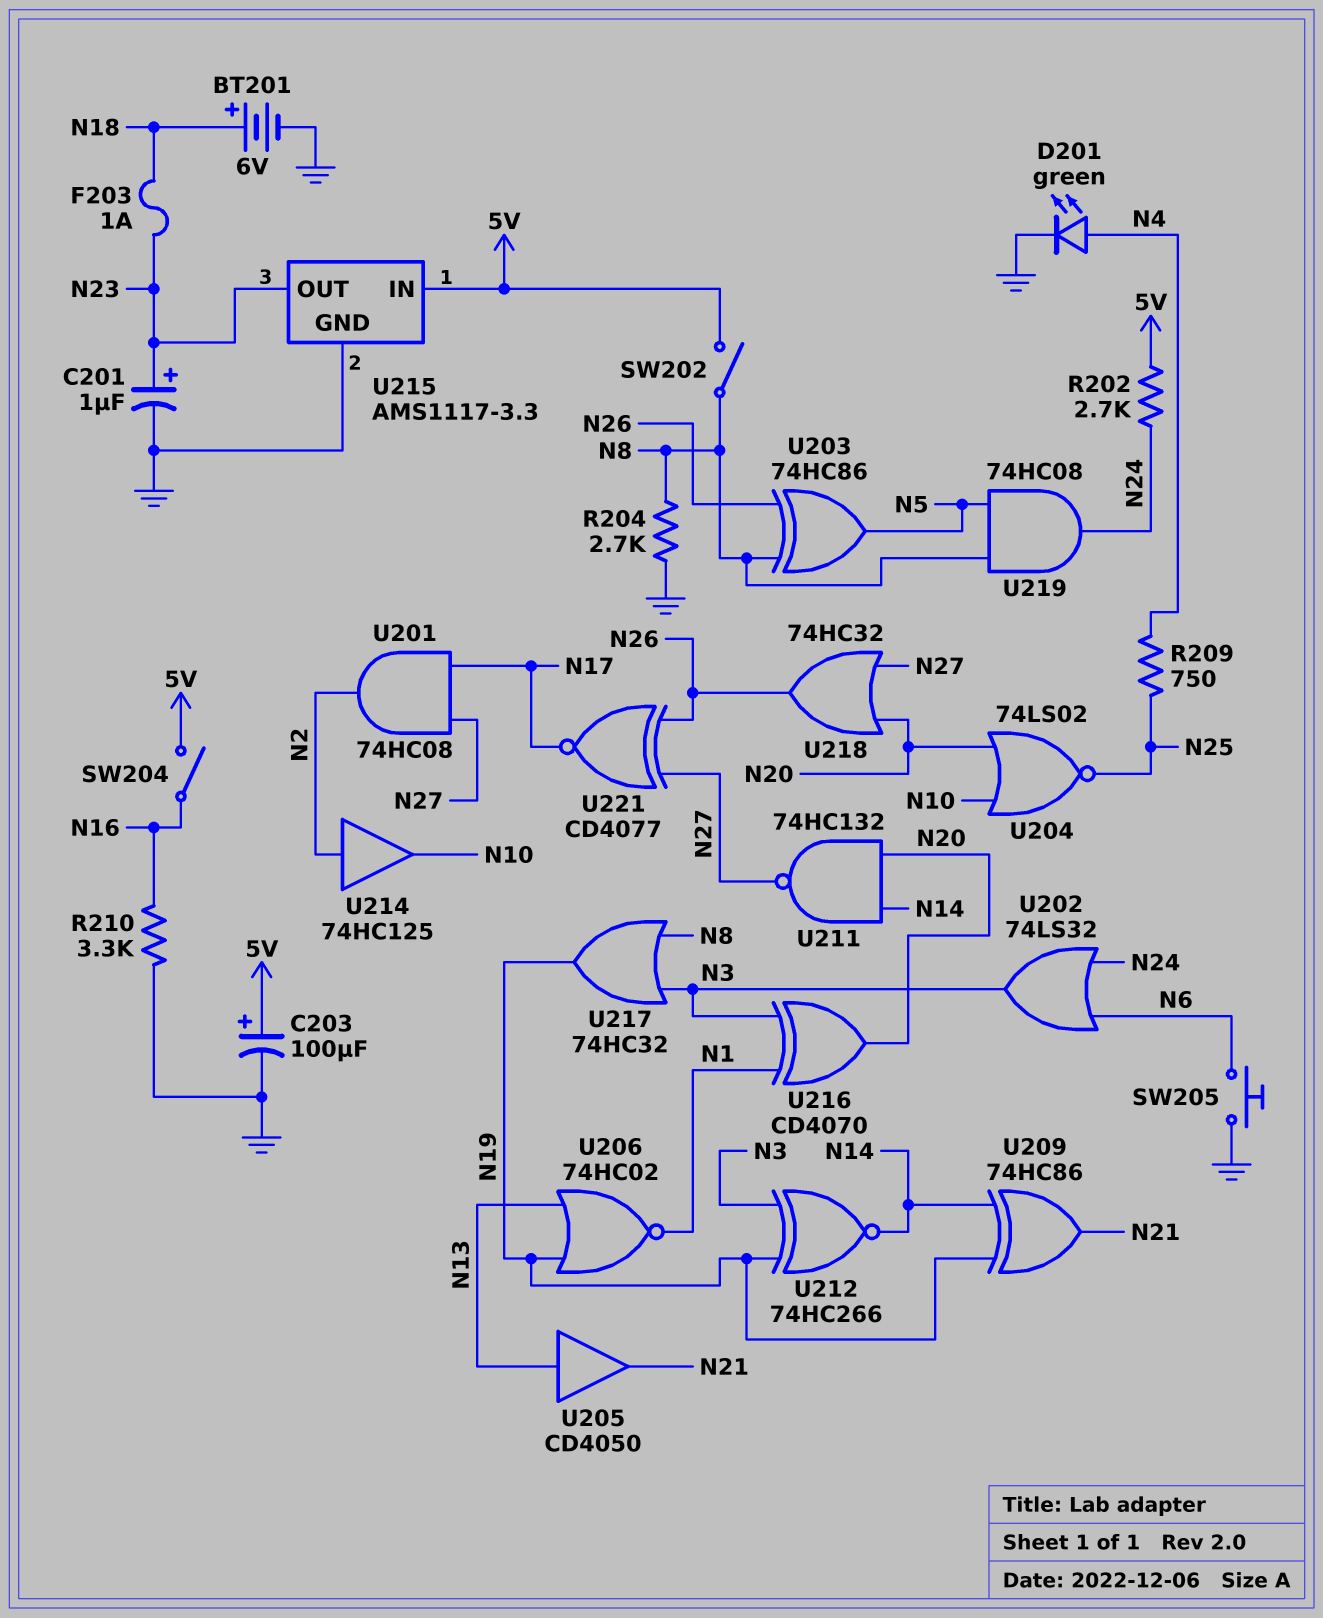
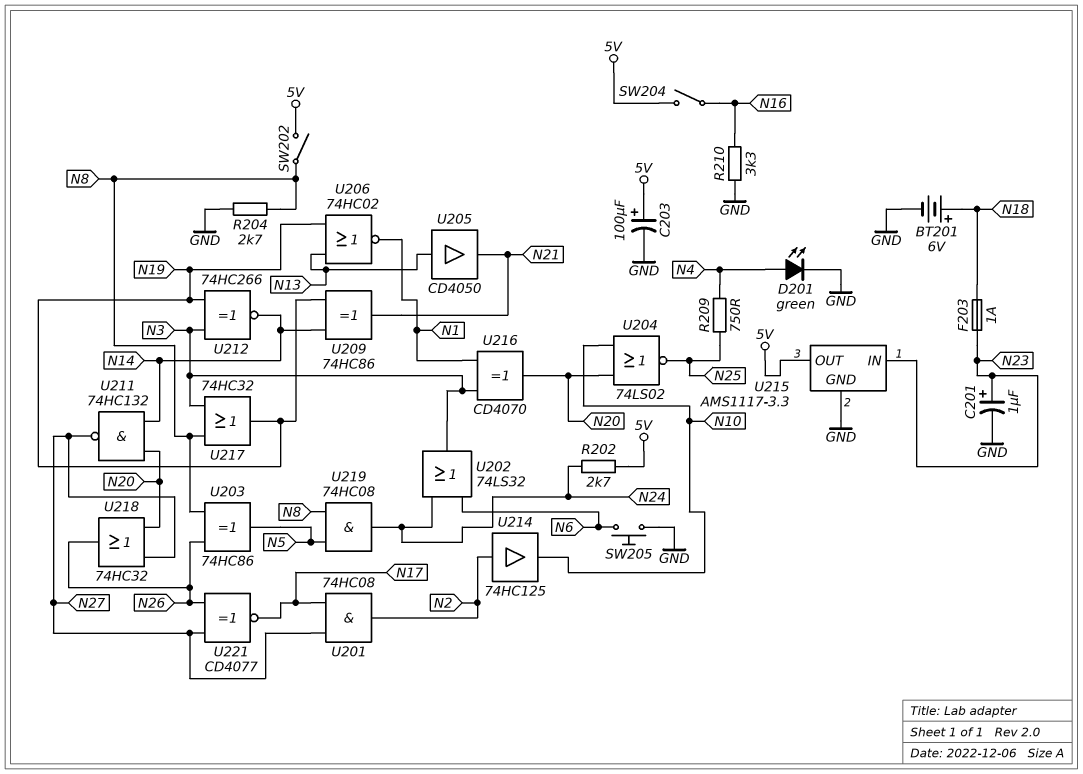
U215 pin IN: 5V -> N23
U215 pin OUT: N23 -> 5V

